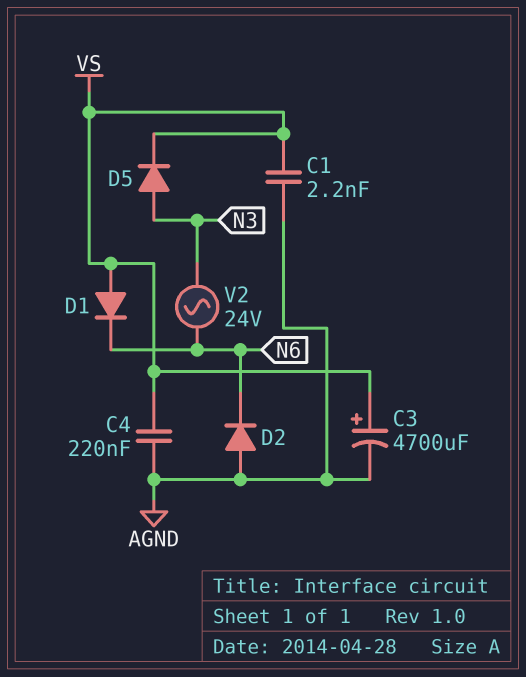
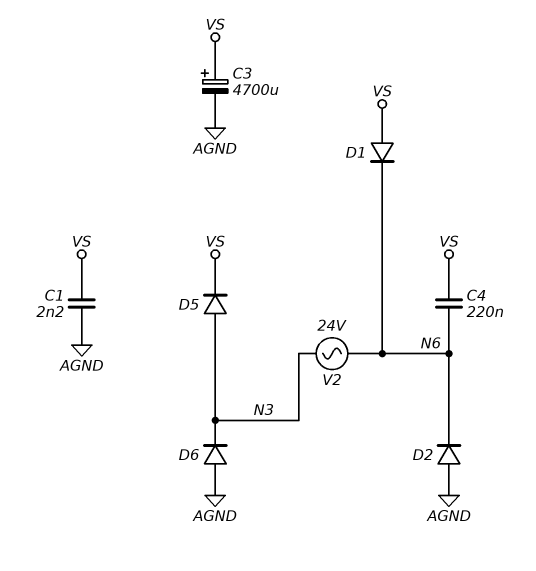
C4: 220nF (AGND, VS) -> 220nF (N6, VS)
D6: none -> diode (A AGND, K N3)

